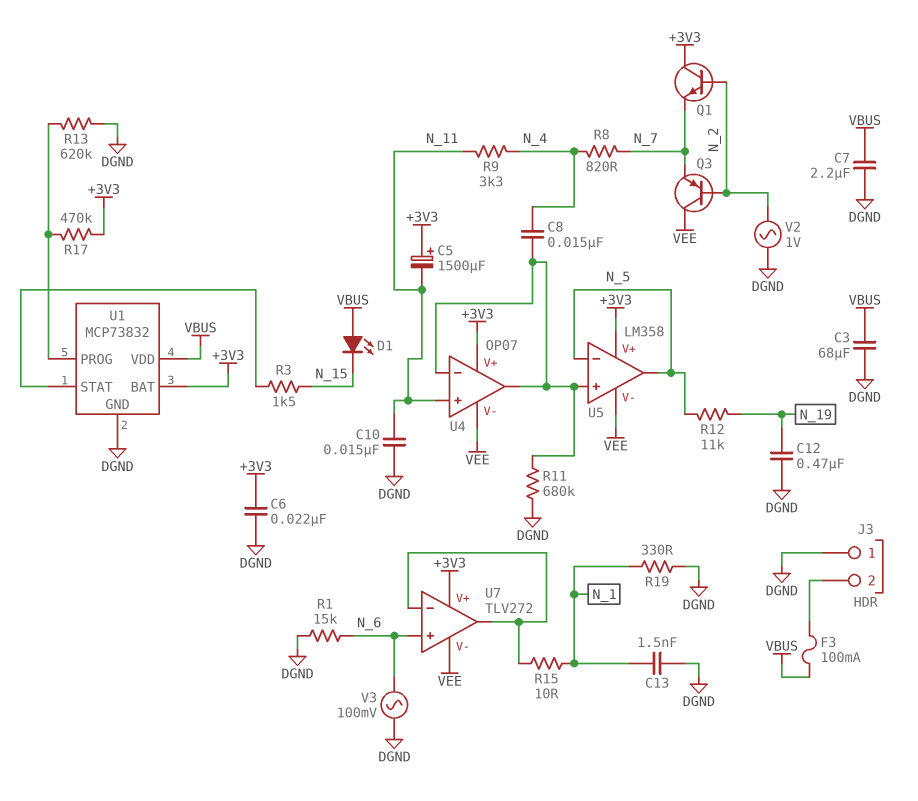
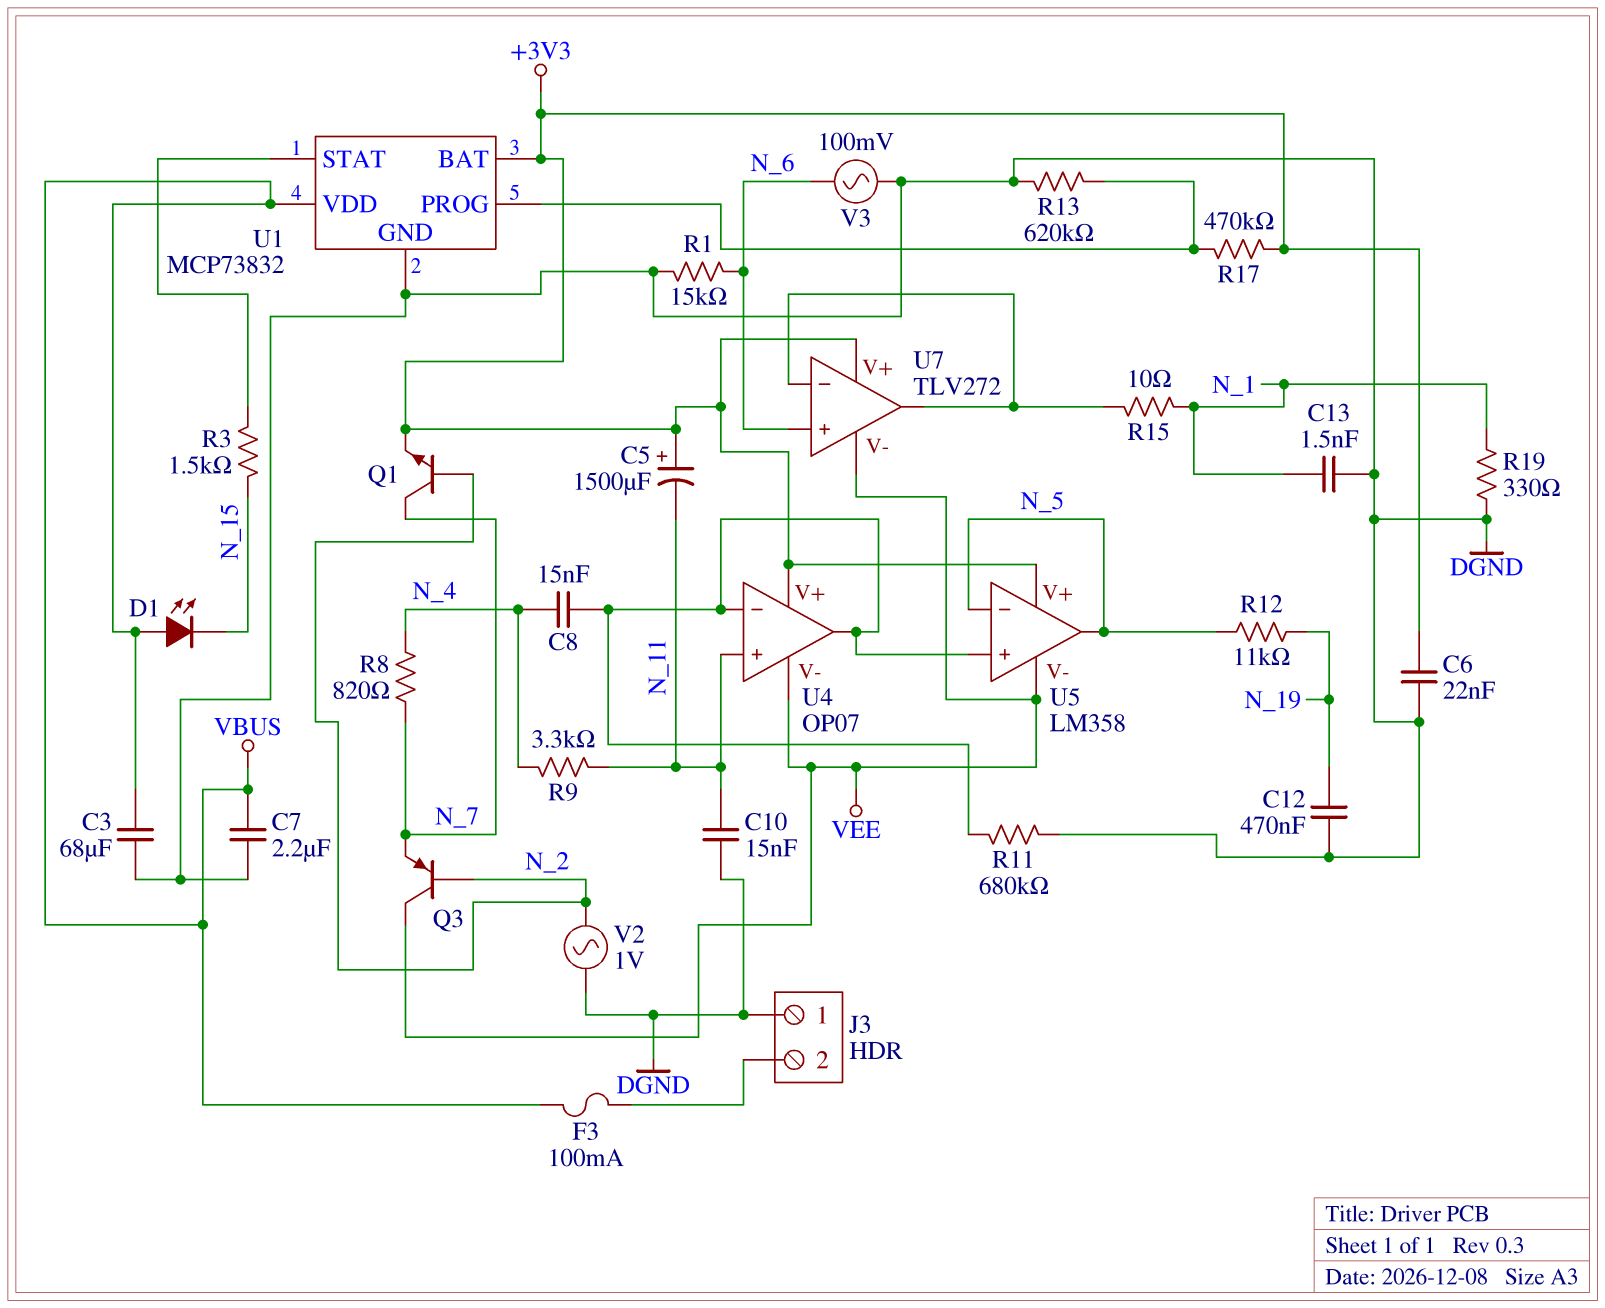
Q1: NPN (B N_2, C +3V3, E N_7) -> NPN (B N_2, C N_7, E +3V3)

